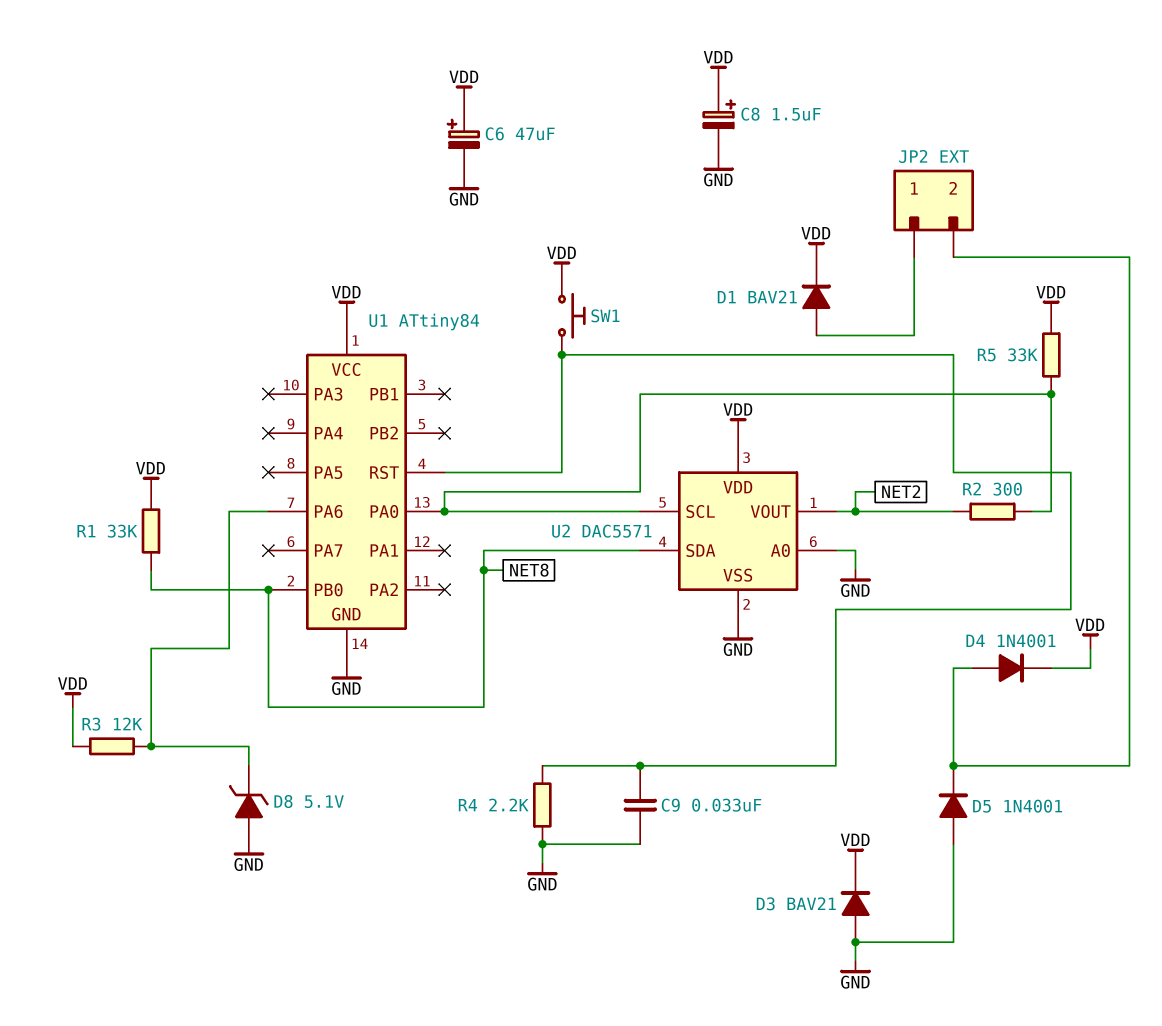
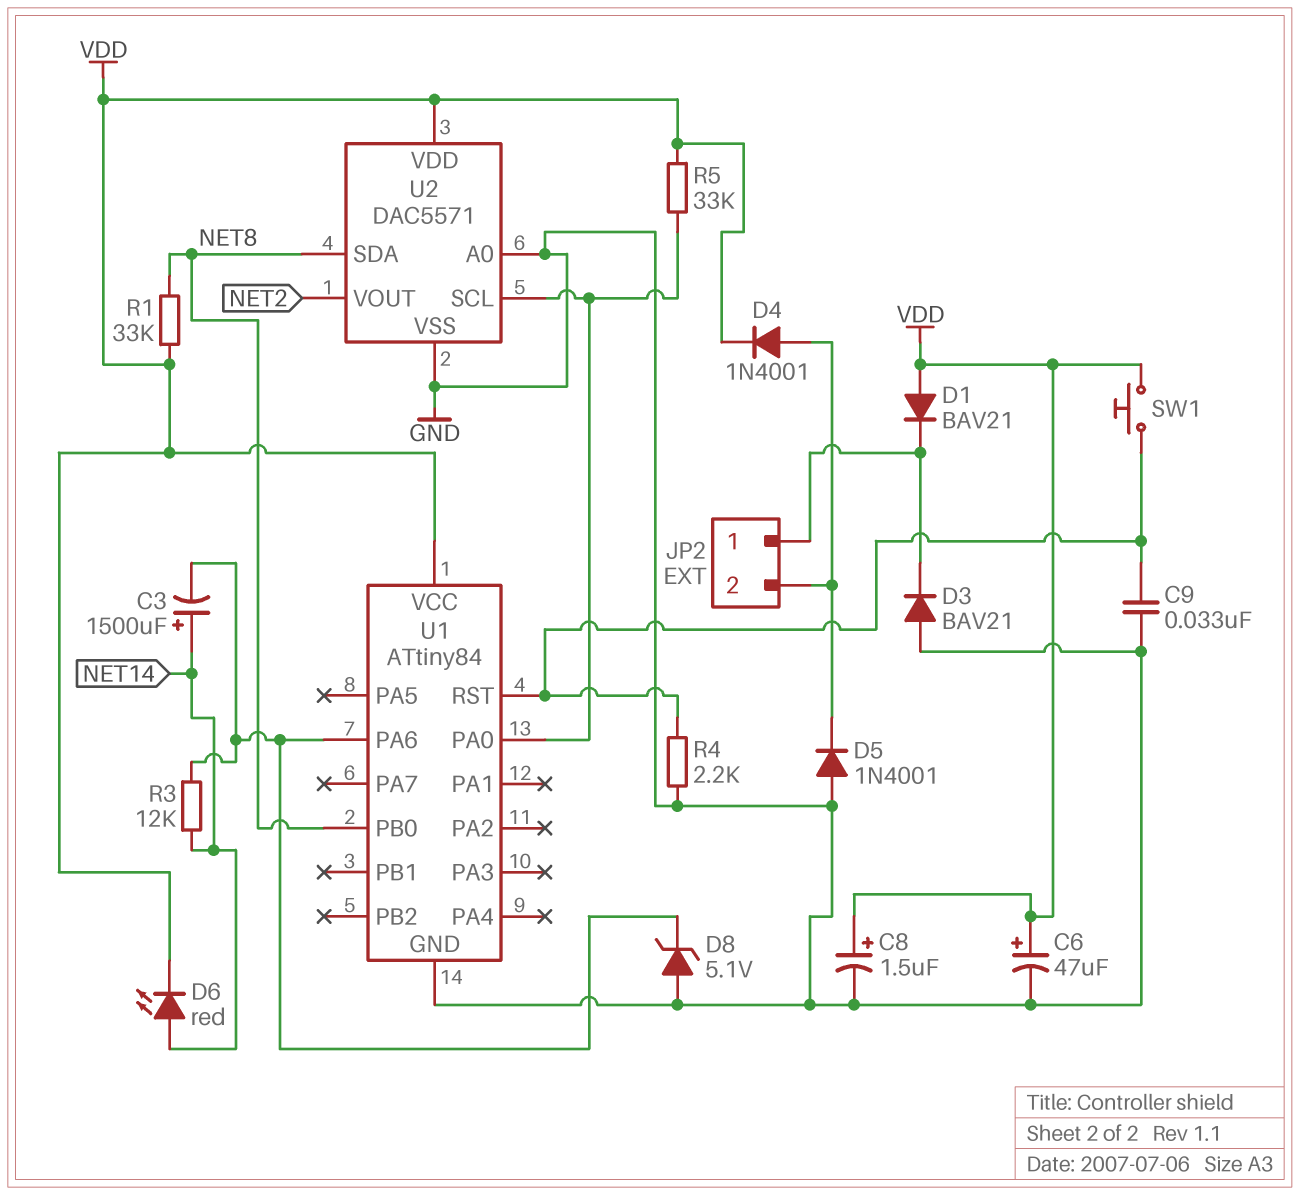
C3: none -> 1500uF (plus NET14, minus U1/PA6)
D1: diode BAV21 (A JP2/1, K VDD) -> diode BAV21 (A VDD, K JP2/1)
D3: diode BAV21 (A GND, K VDD) -> diode BAV21 (A GND, K JP2/1)
D6: none -> LED red (A NET14, K VDD)
R2: 300 (NET2, U1/PA0) -> none
R3: 12k (U1/PA6, VDD) -> 12k (NET14, U1/PA6)

